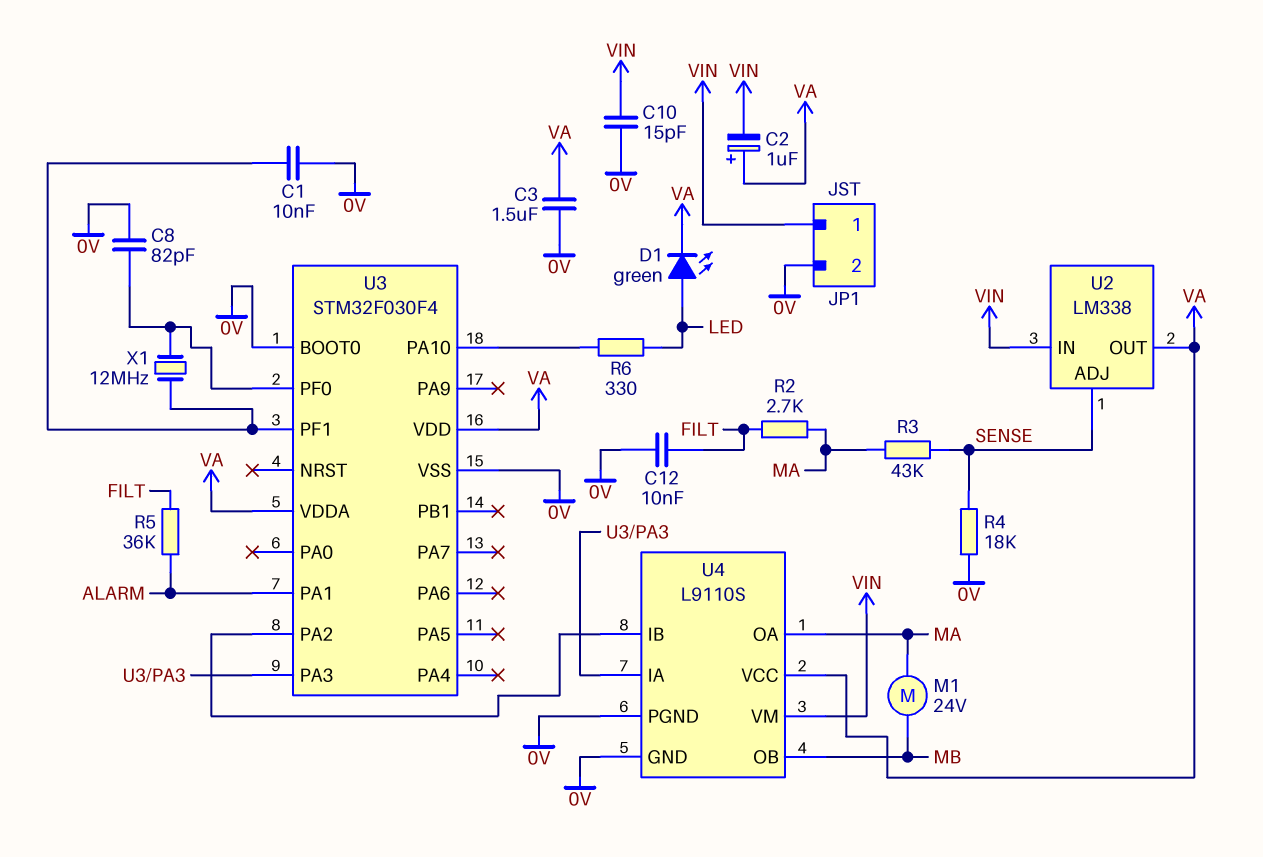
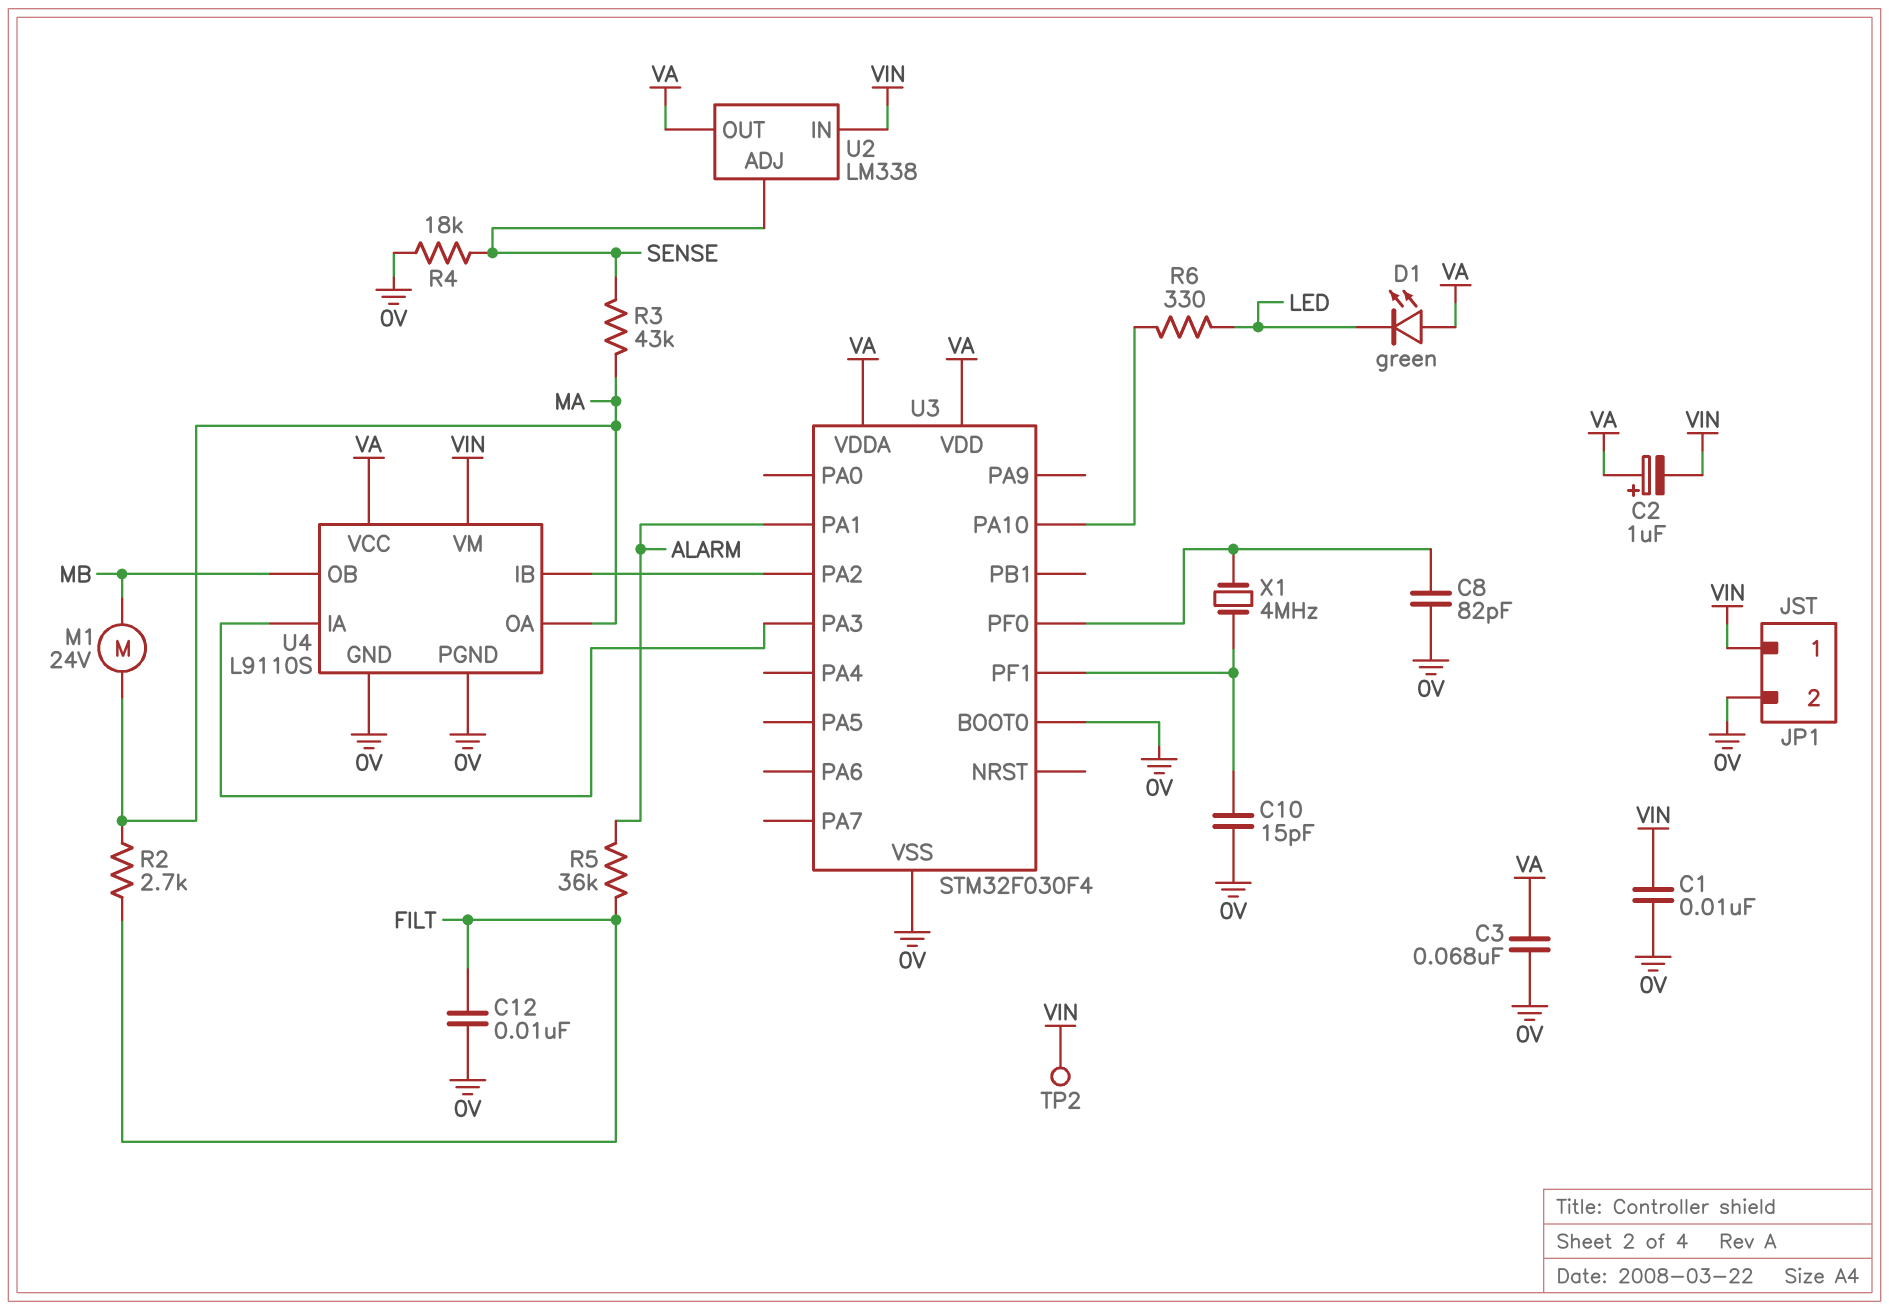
C1: 10nF (0V, U3/PF1) -> 10nF (0V, VIN)
C3: 1.5uF (0V, VA) -> 68nF (0V, VA)
C10: 15pF (0V, VIN) -> 15pF (0V, U3/PF1)
D1: LED green (A LED, K VA) -> LED green (A VA, K LED)
TP2: none -> test point (VIN)
X1: 12MHz (U3/PF0, U3/PF1) -> 4MHz (U3/PF0, U3/PF1)

